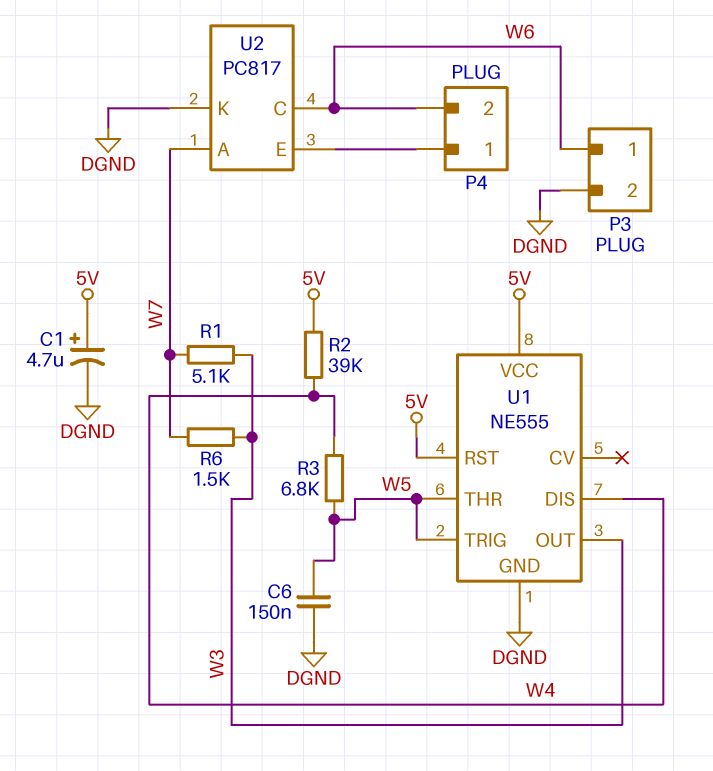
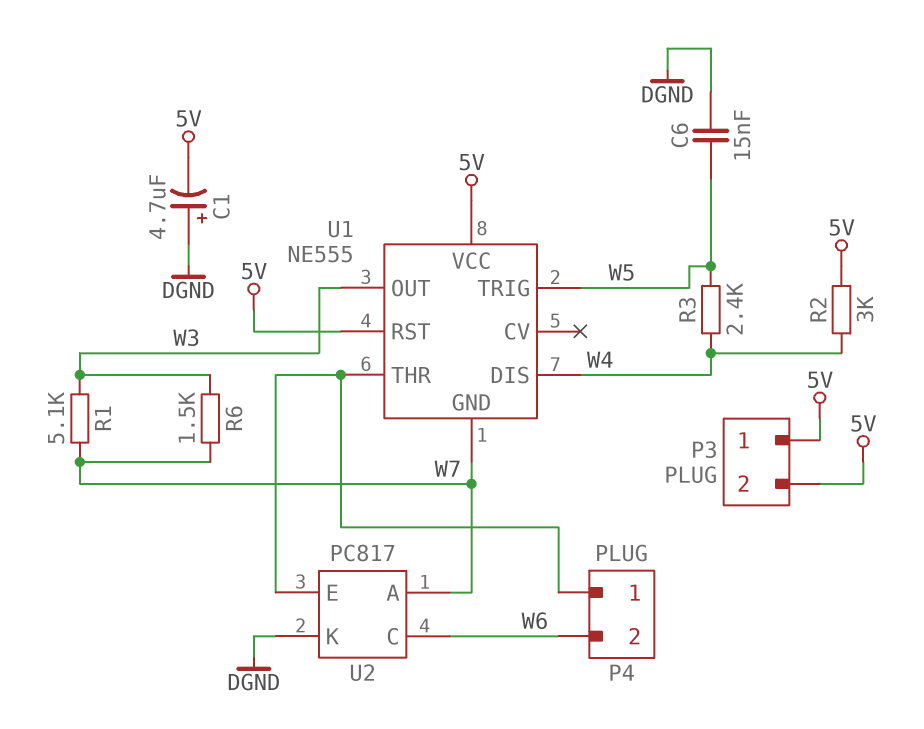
C1: 4.7uF (plus 5V, minus DGND) -> 4.7uF (plus DGND, minus 5V)
C6: 150nF (DGND, W5) -> 15nF (DGND, W5)
P3 pin 1: W6 -> 5V
P3 pin 2: DGND -> 5V
R2: 39k (5V, W4) -> 3k (5V, W4)
R3: 6.8k (W4, W5) -> 2.4k (W4, W5)
U1 pin GND: DGND -> W7
U1 pin THR: W5 -> P4/1

